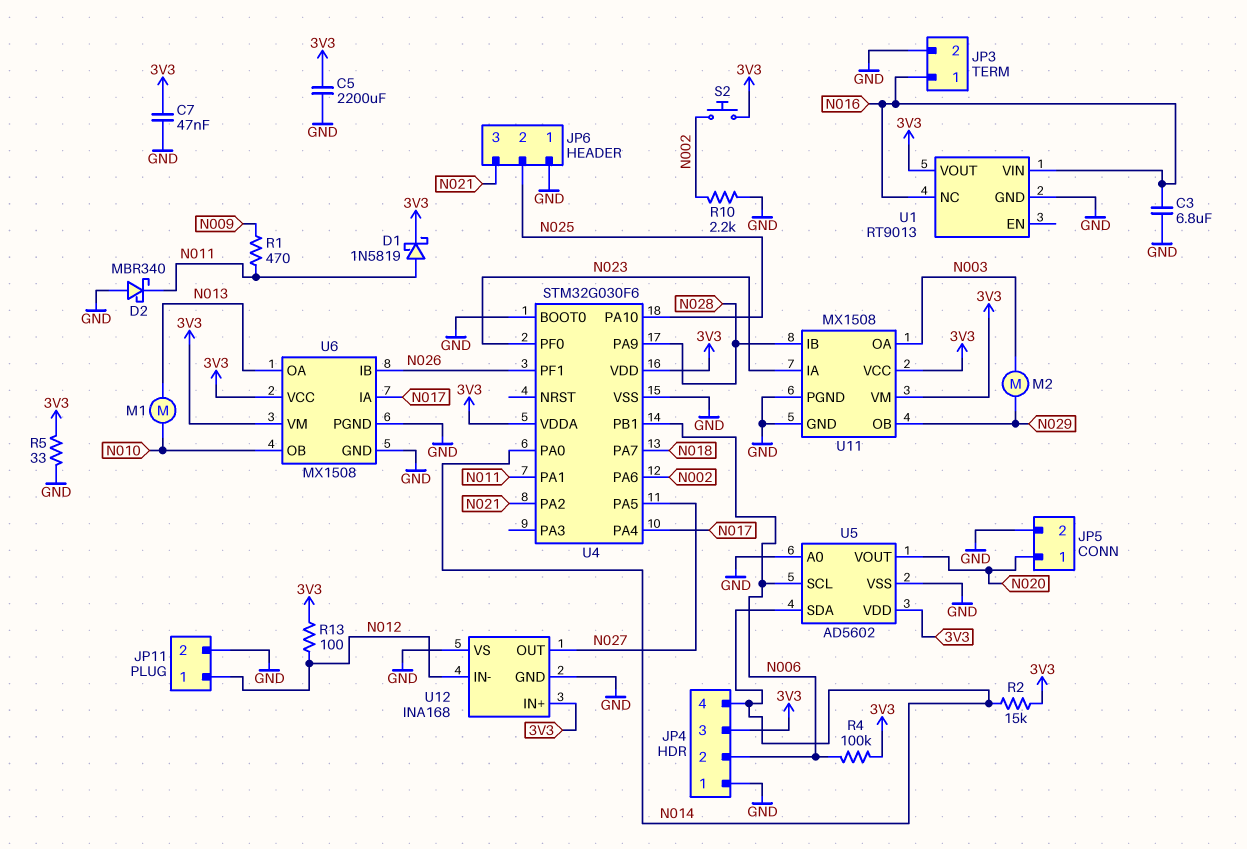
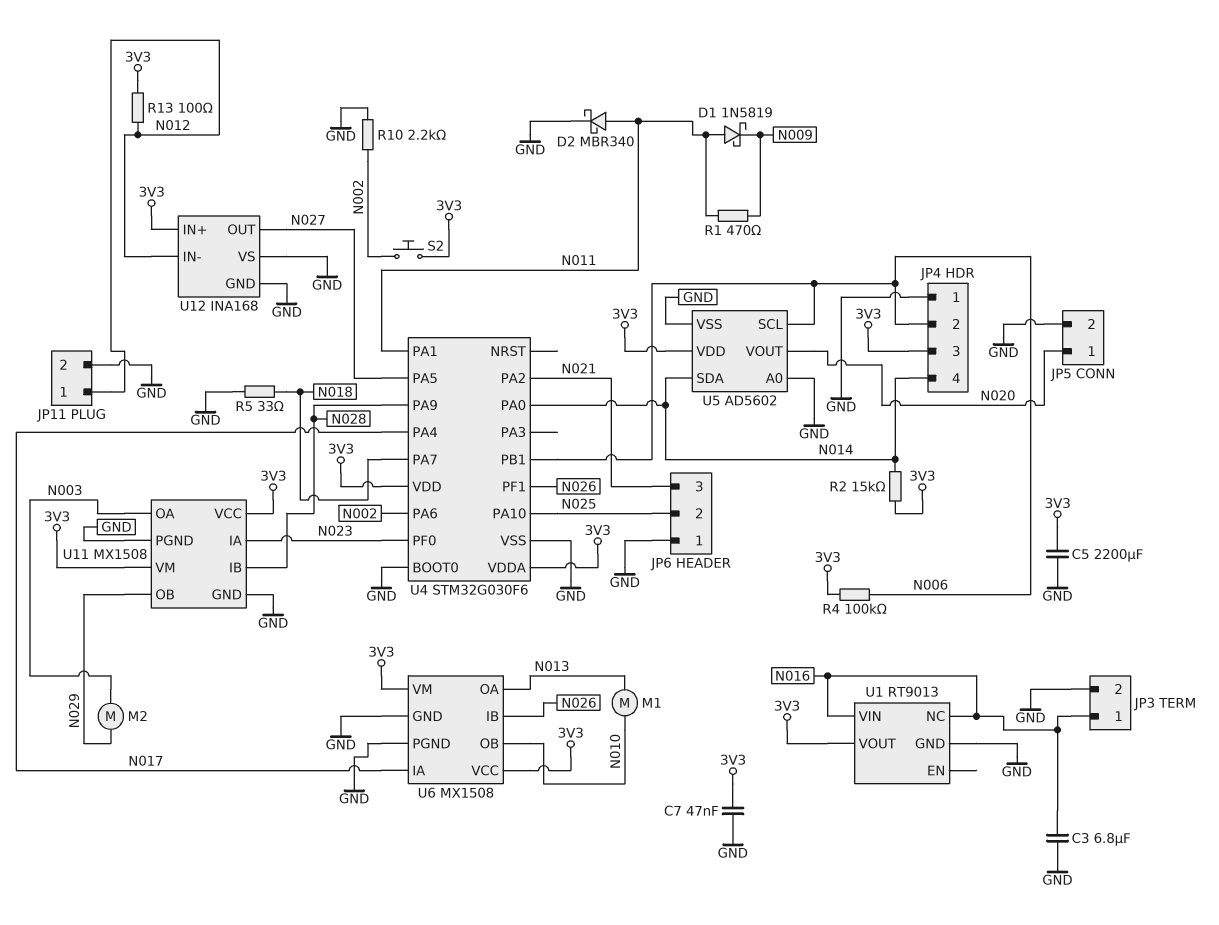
D1: schottky 1N5819 (A N011, K 3V3) -> schottky 1N5819 (A N011, K N009)
D2: schottky MBR340 (A GND, K N011) -> schottky MBR340 (A N011, K GND)
R5: 33 (3V3, GND) -> 33 (GND, N018)

